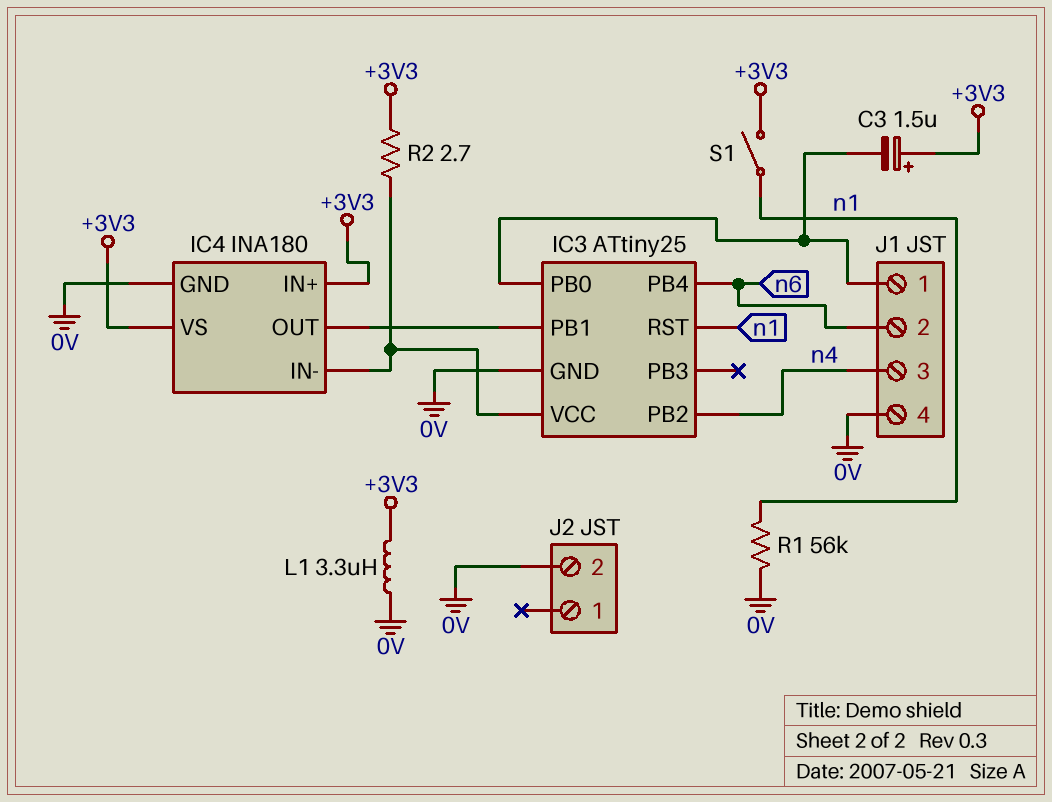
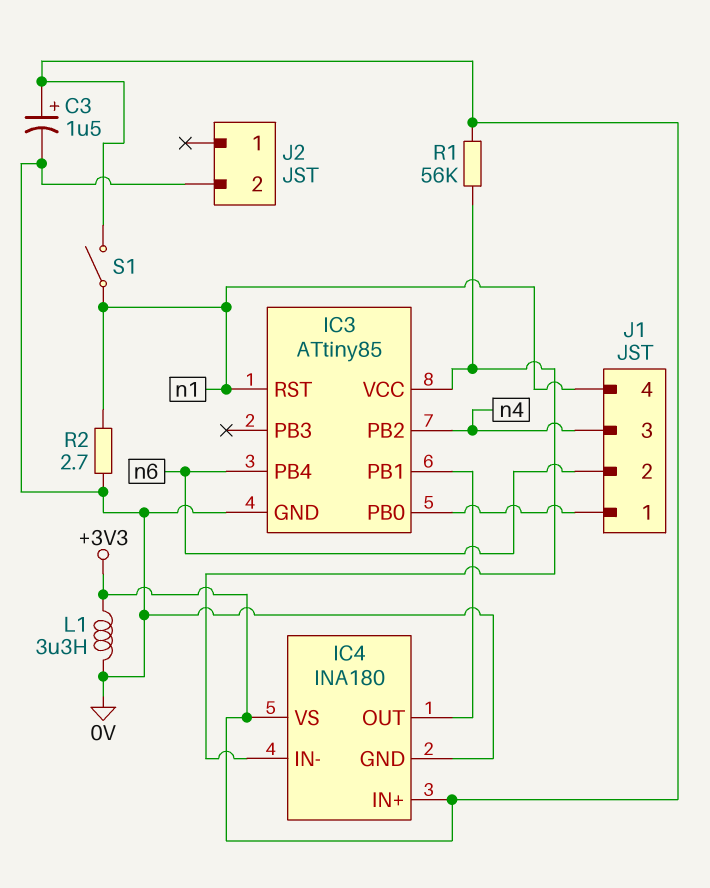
C3: 1.5uF (plus +3V3, minus IC3/PB0) -> 1.5uF (plus +3V3, minus 0V)
IC3: ATtiny25 -> ATtiny85
J1 pin 4: 0V -> n1
R1: 56k (0V, n1) -> 56k (+3V3, IC3/VCC)
R2: 2.7 (+3V3, IC3/VCC) -> 2.7 (0V, n1)

